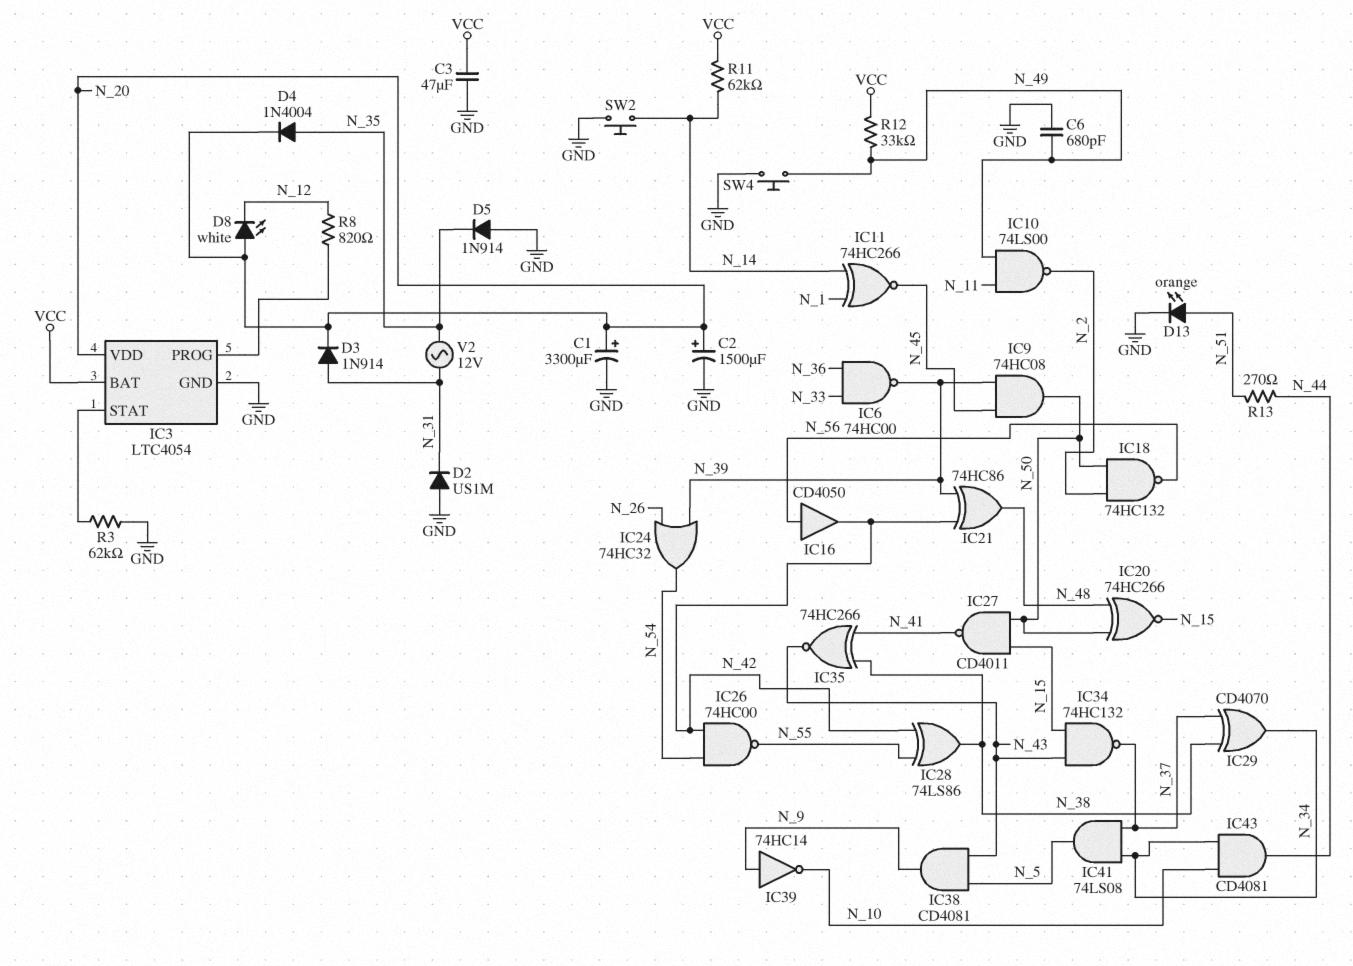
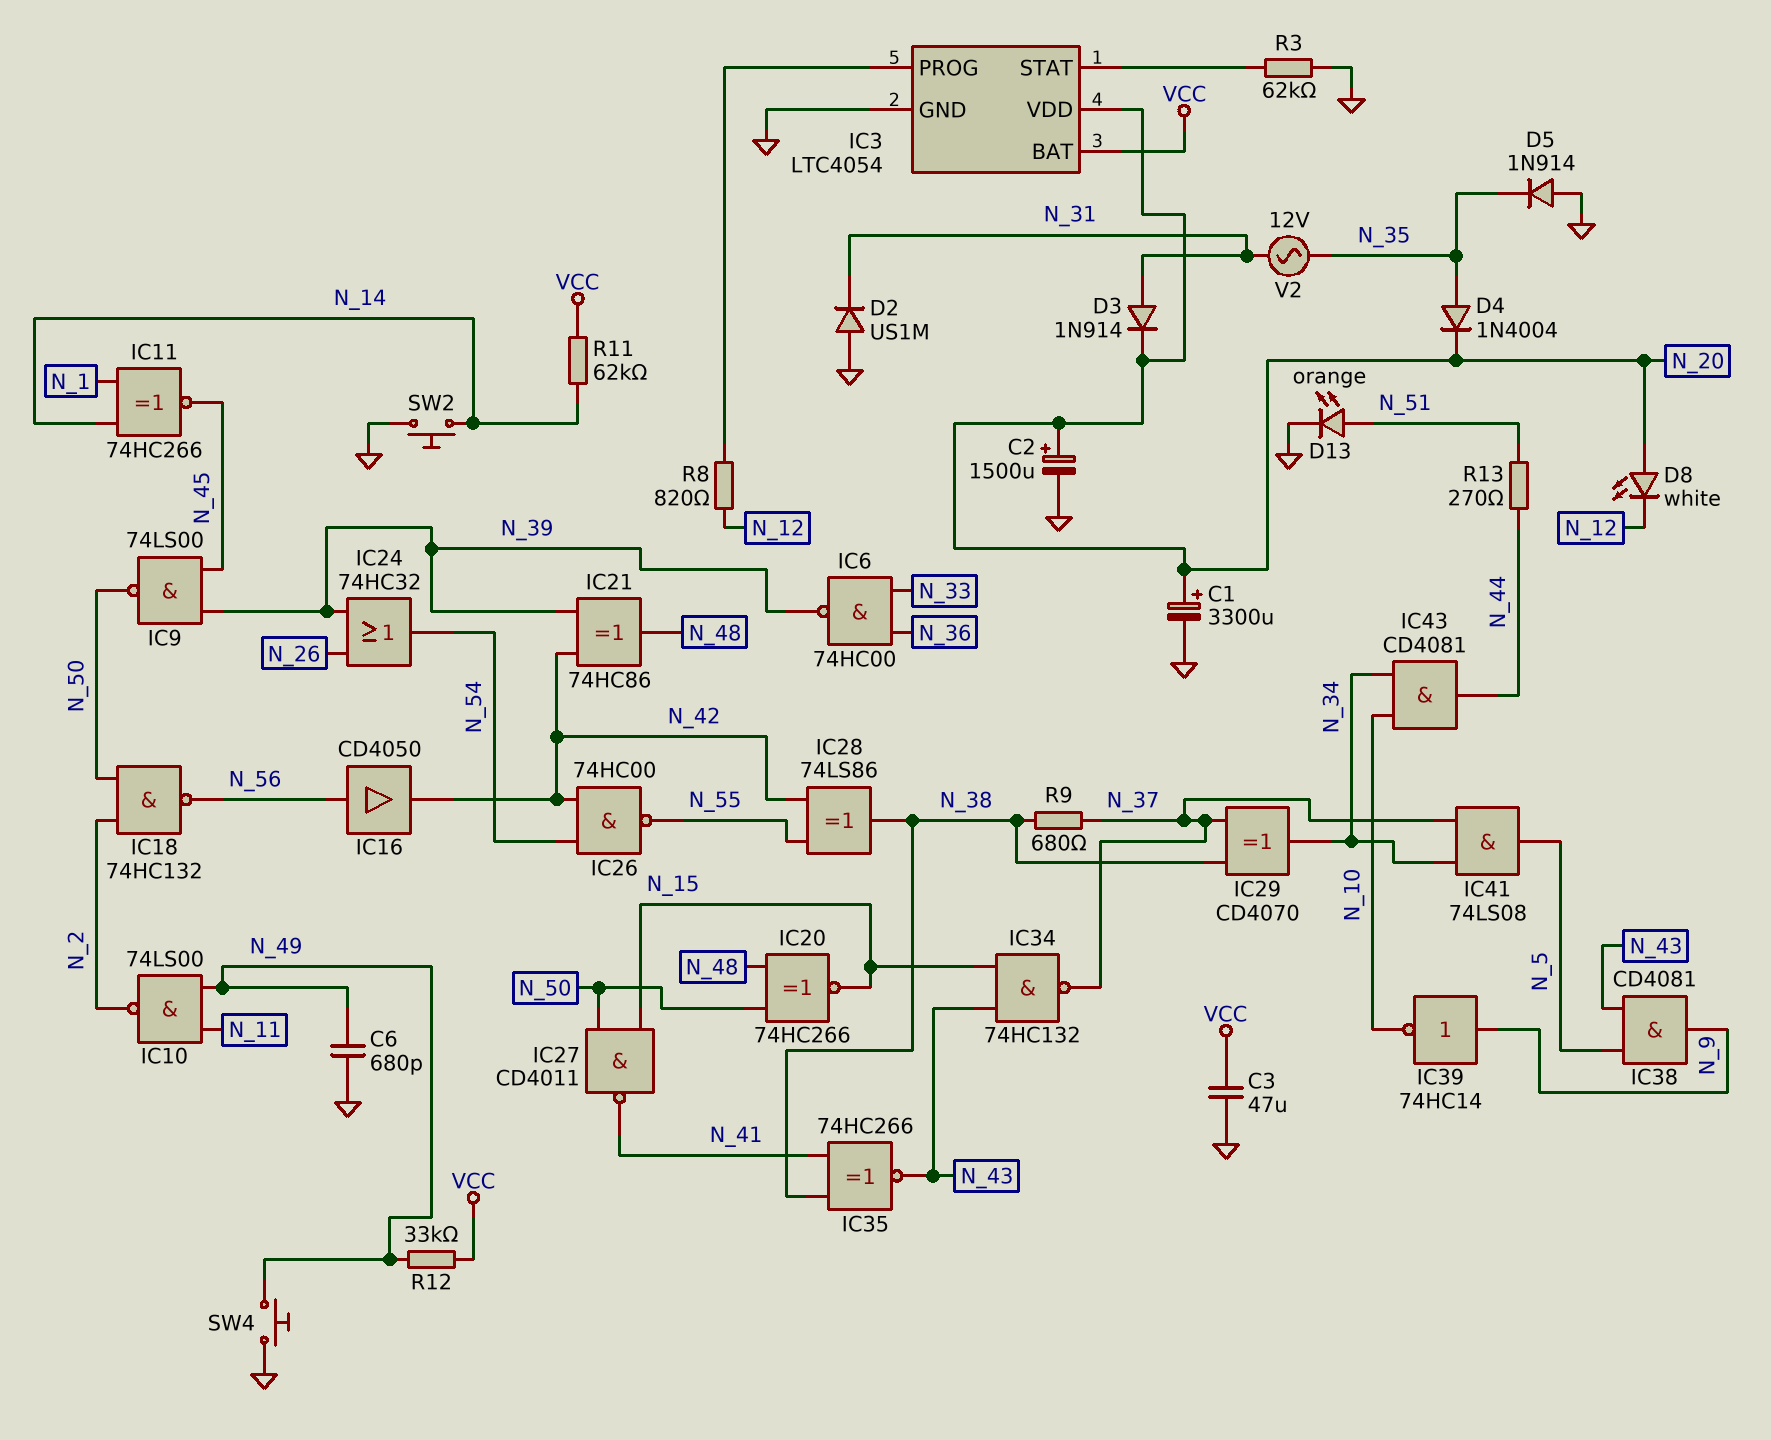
IC9: AND 74HC08 (in N_39, in N_45, out N_50) -> NAND 74LS00 (in N_39, in N_45, out N_50)
R9: none -> 680 (N_37, N_38)

